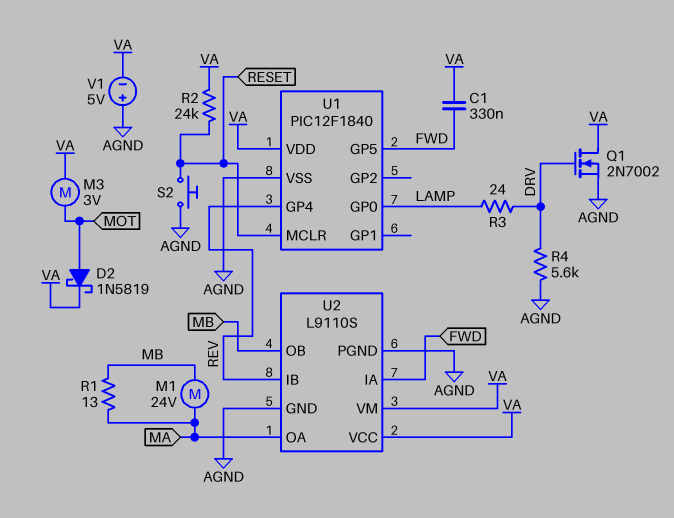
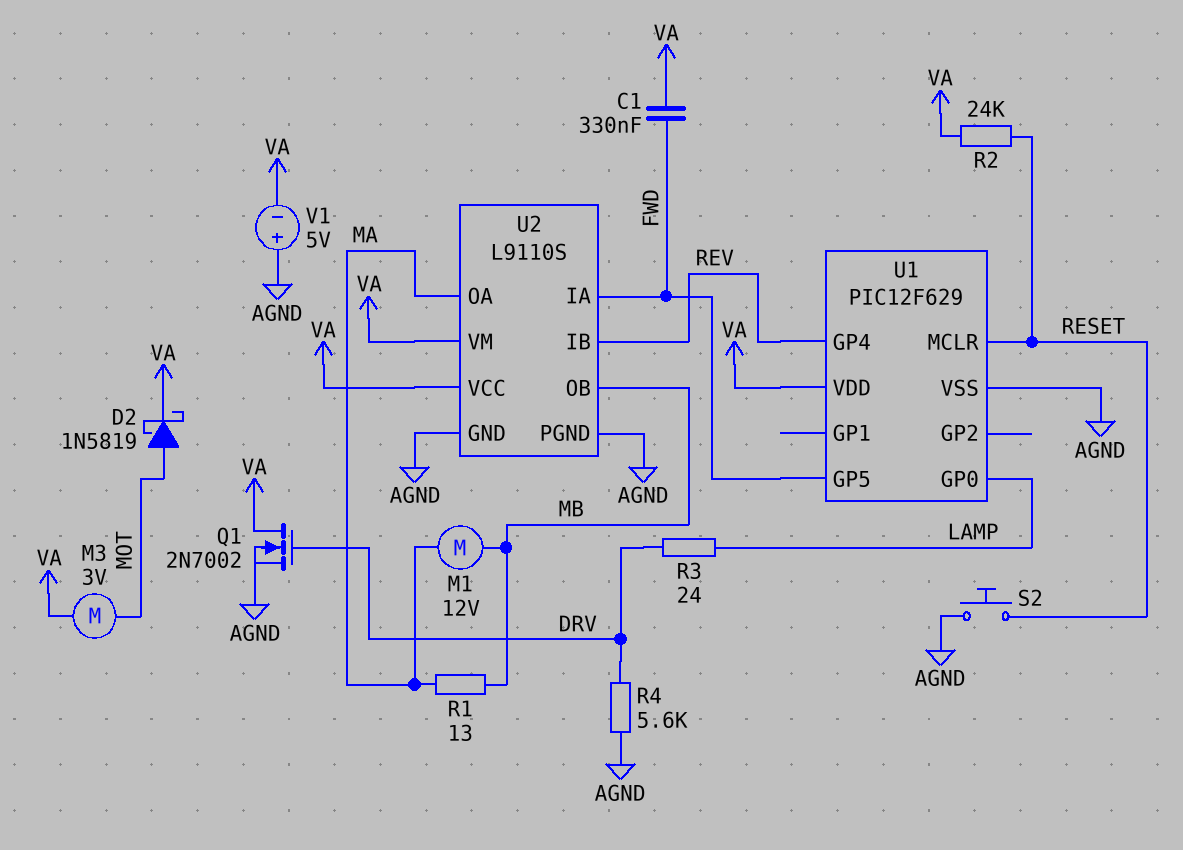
M1: motor 24V (MA, MB) -> motor 12V (MA, MB)
U1: PIC12F1840 -> PIC12F629

